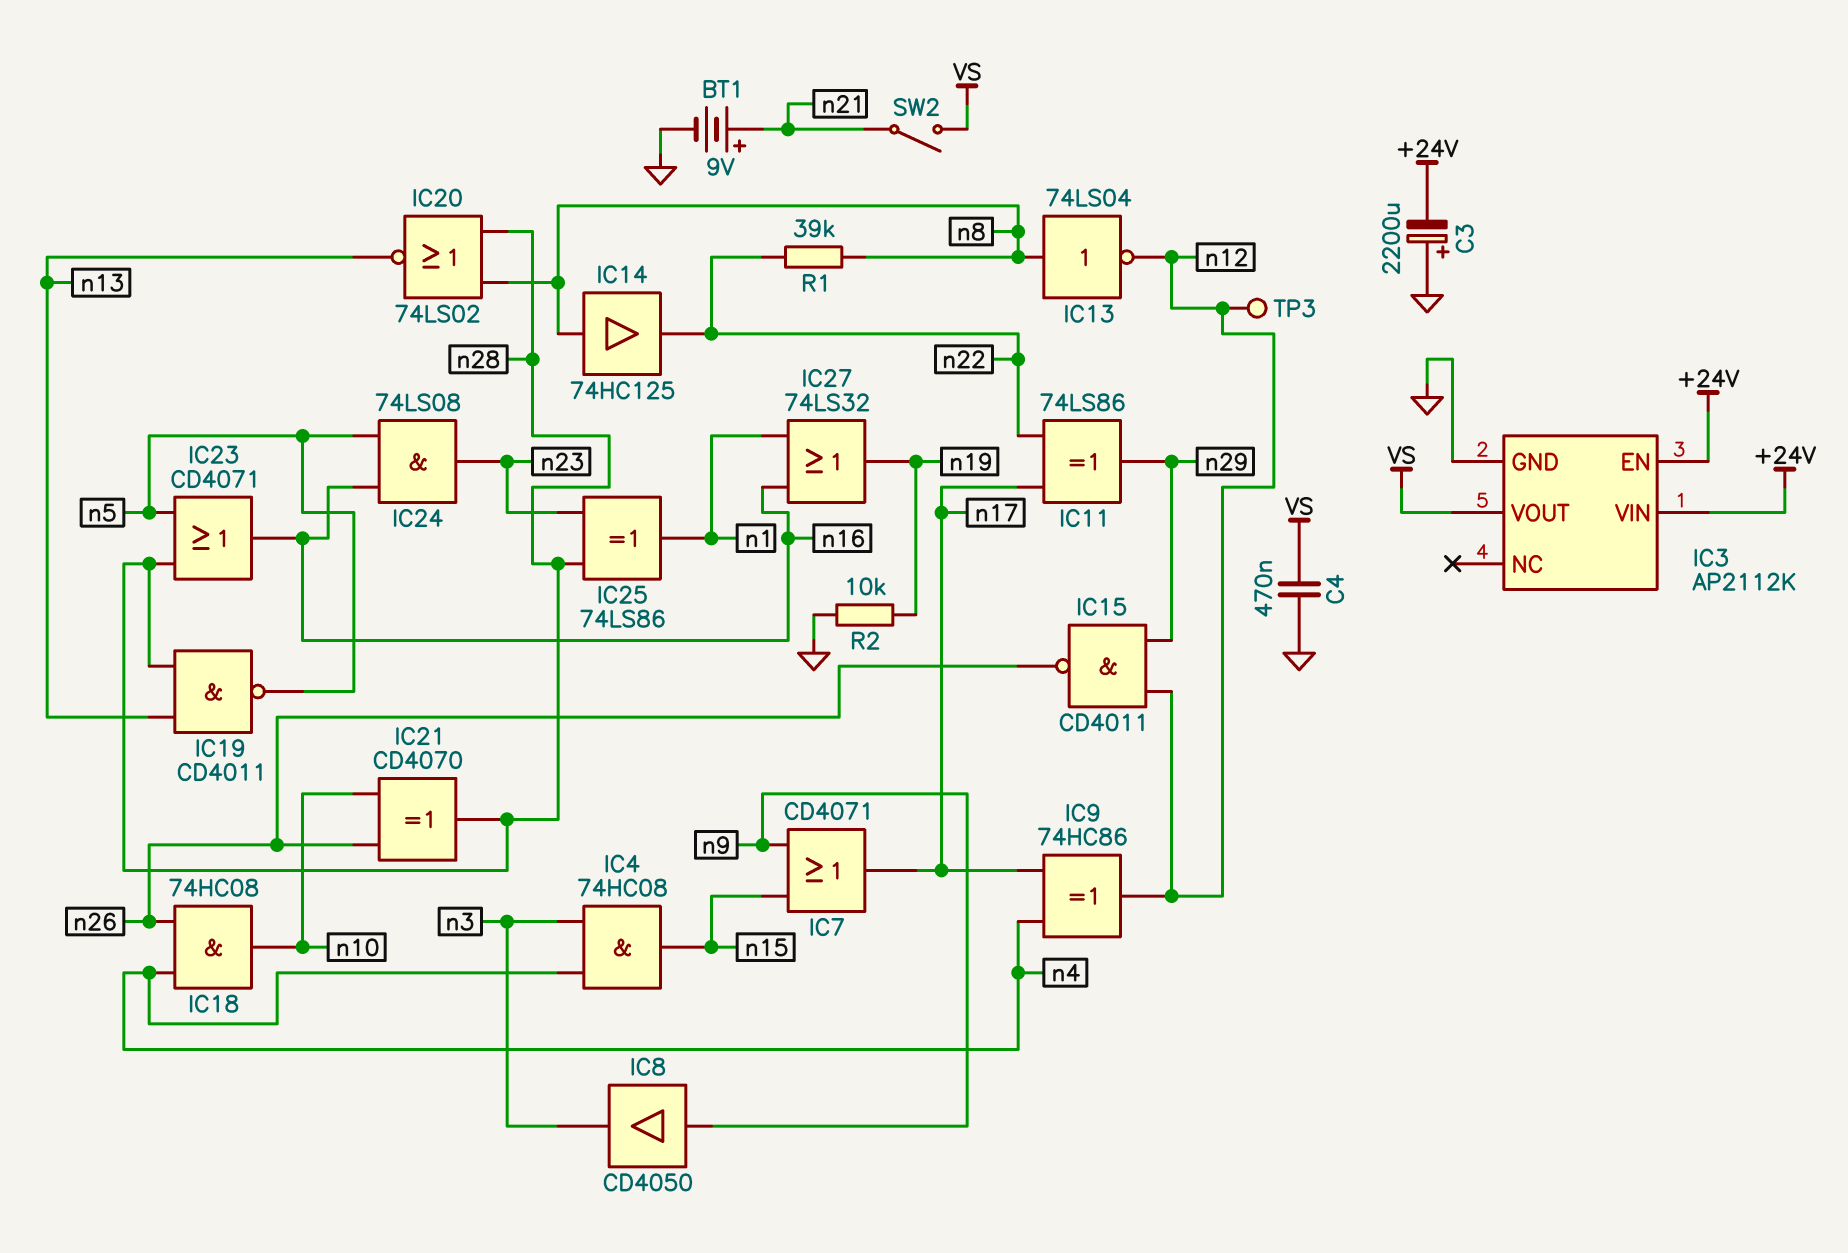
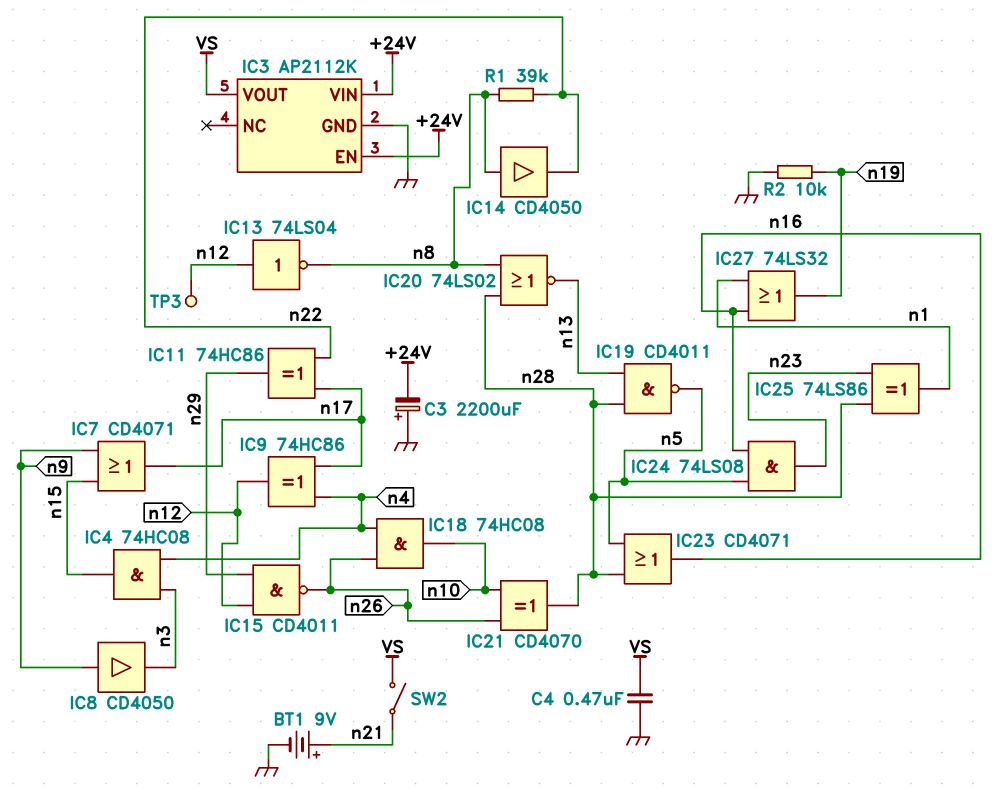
IC11: XOR 74LS86 (in n17, in n22, out n29) -> XOR 74HC86 (in n17, in n22, out n29)
IC13: NOT 74LS04 (in n8, out n12) -> NOT 74LS04 (in n12, out n8)
IC14: buffer 74HC125 (in n8, out n22) -> buffer CD4050 (in n8, out n22)

